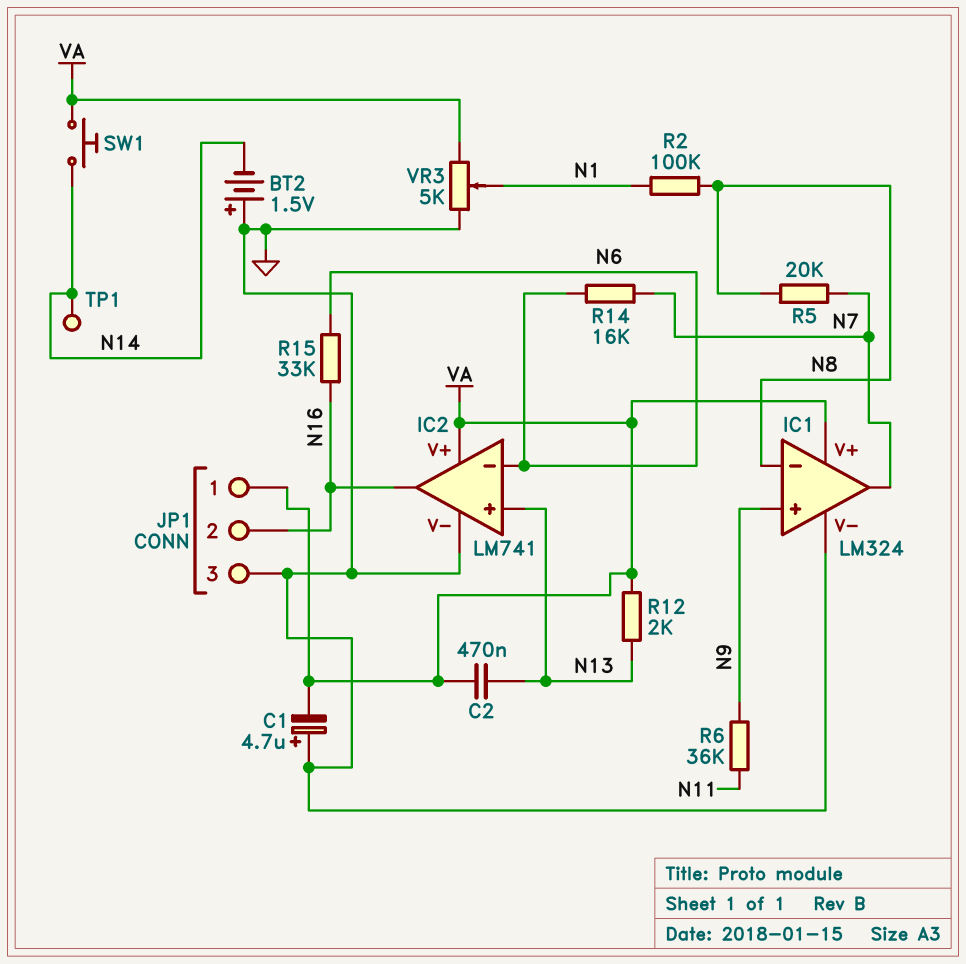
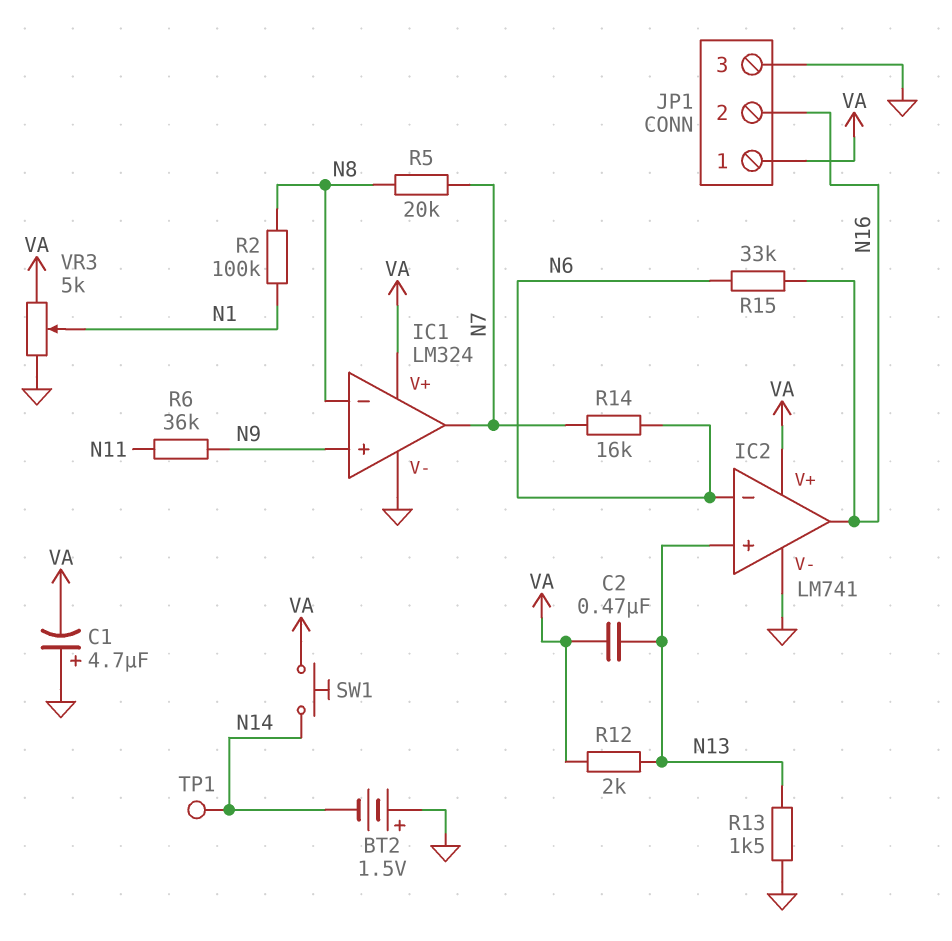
R13: none -> 1.5k (GND, N13)

